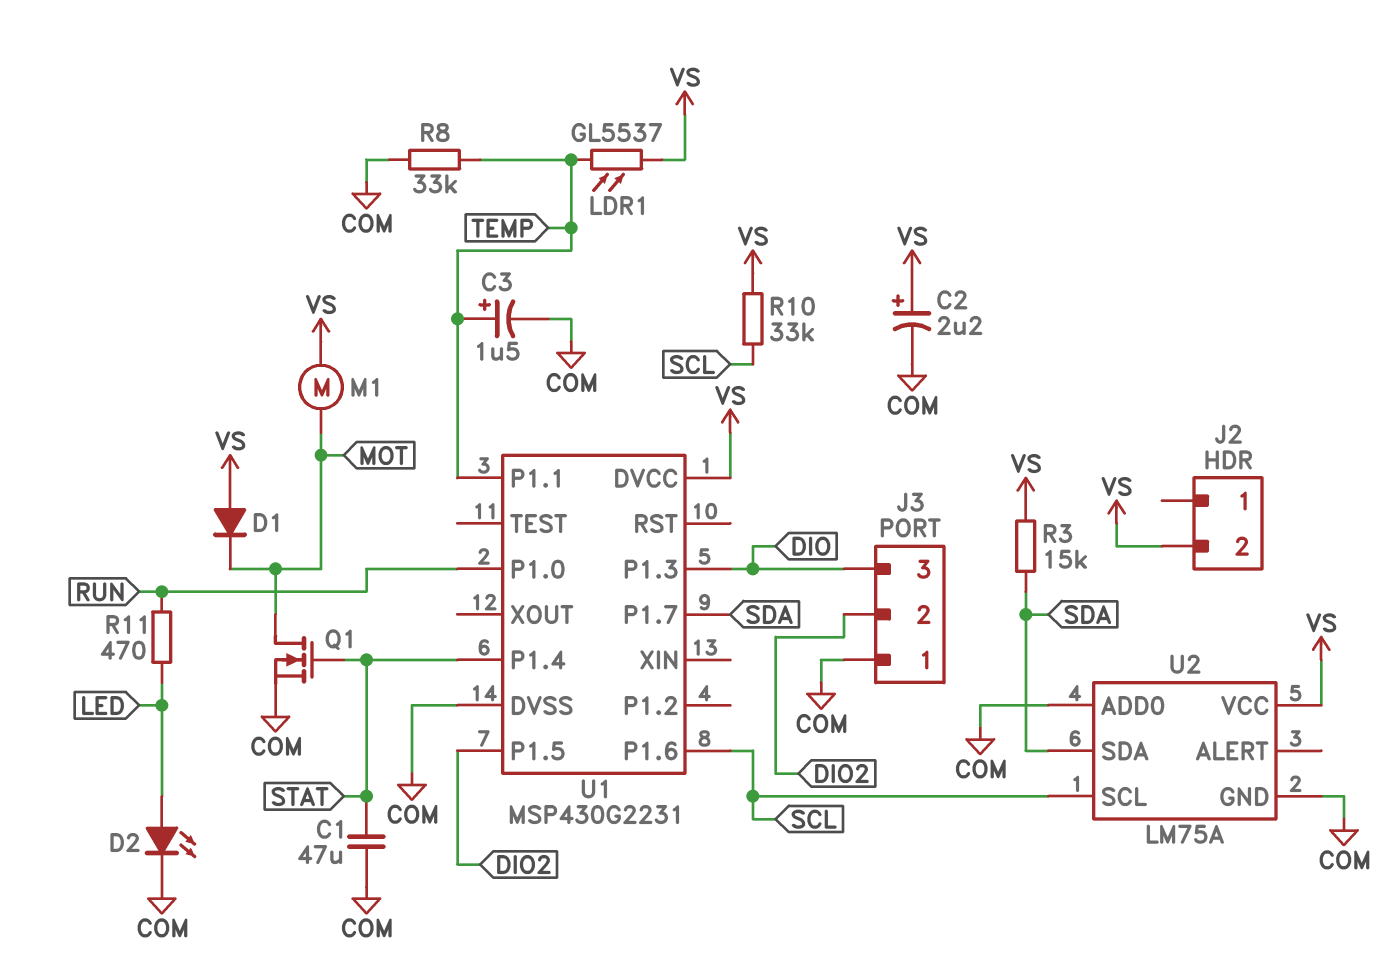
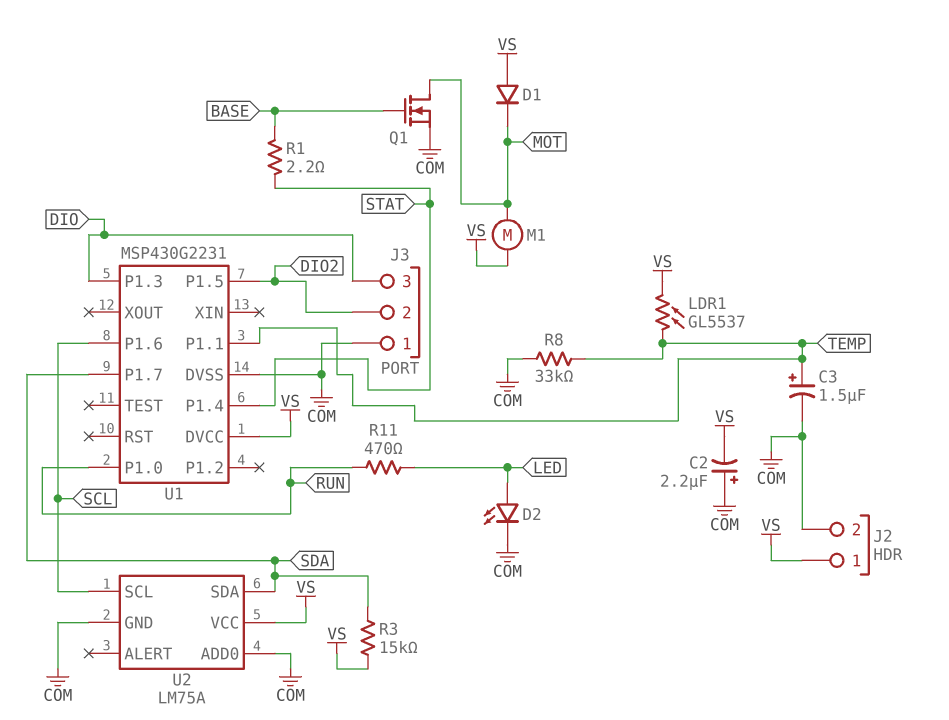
C1: 47uF (COM, STAT) -> none
C2: 2.2uF (plus VS, minus COM) -> 2.2uF (plus COM, minus VS)
J2 pin 1: none -> VS
J2 pin 2: VS -> COM
Q1: NMOS (G STAT, D MOT, S COM) -> NMOS (G BASE, D MOT, S COM)
R1: none -> 2.2 (BASE, STAT)
R10: 33k (SCL, VS) -> none

